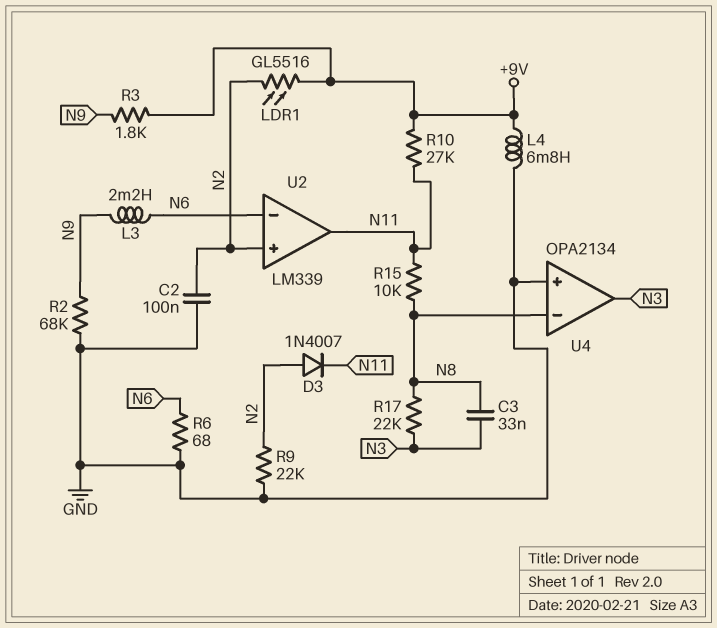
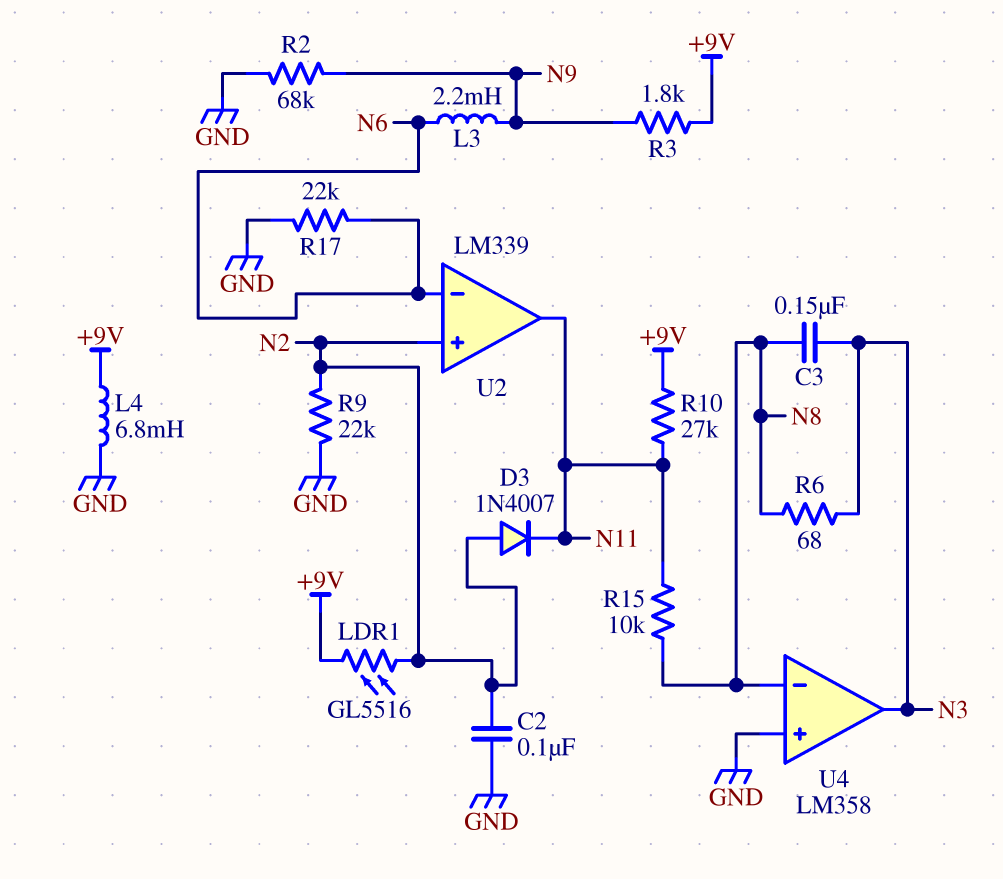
C3: 33nF (N3, N8) -> 150nF (N3, N8)
R6: 68 (GND, N6) -> 68 (N3, N8)
R17: 22k (N3, N8) -> 22k (GND, N6)
U4: OPA2134 -> LM358

